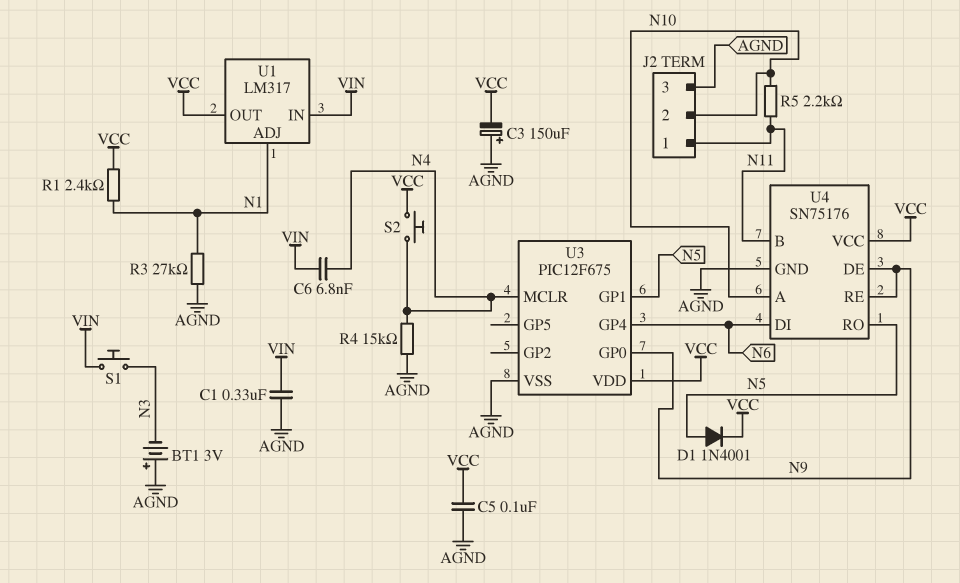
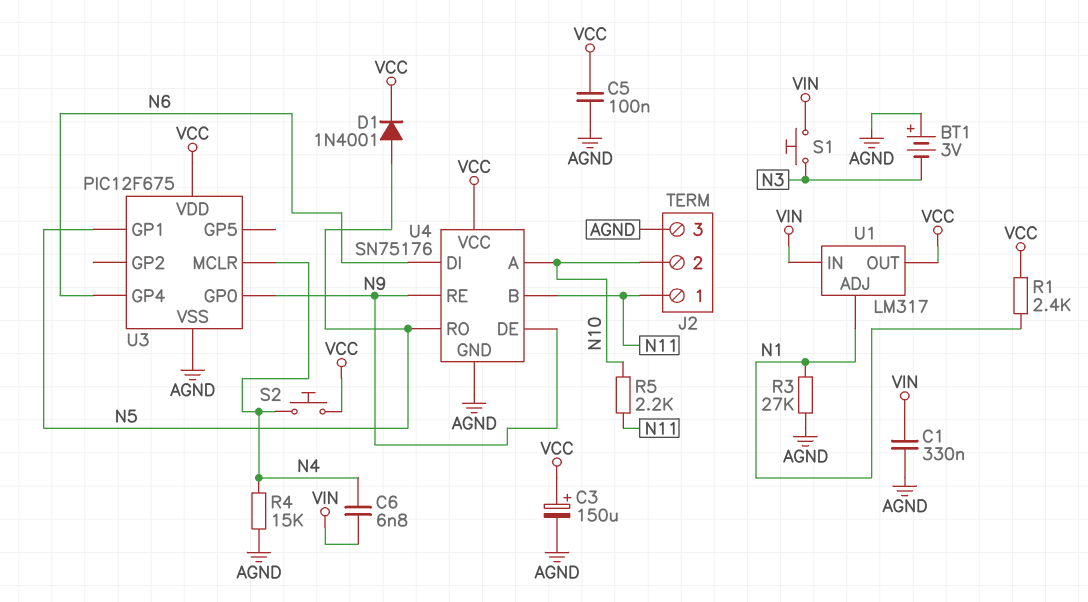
C3: 150uF (plus AGND, minus VCC) -> 150uF (plus VCC, minus AGND)

